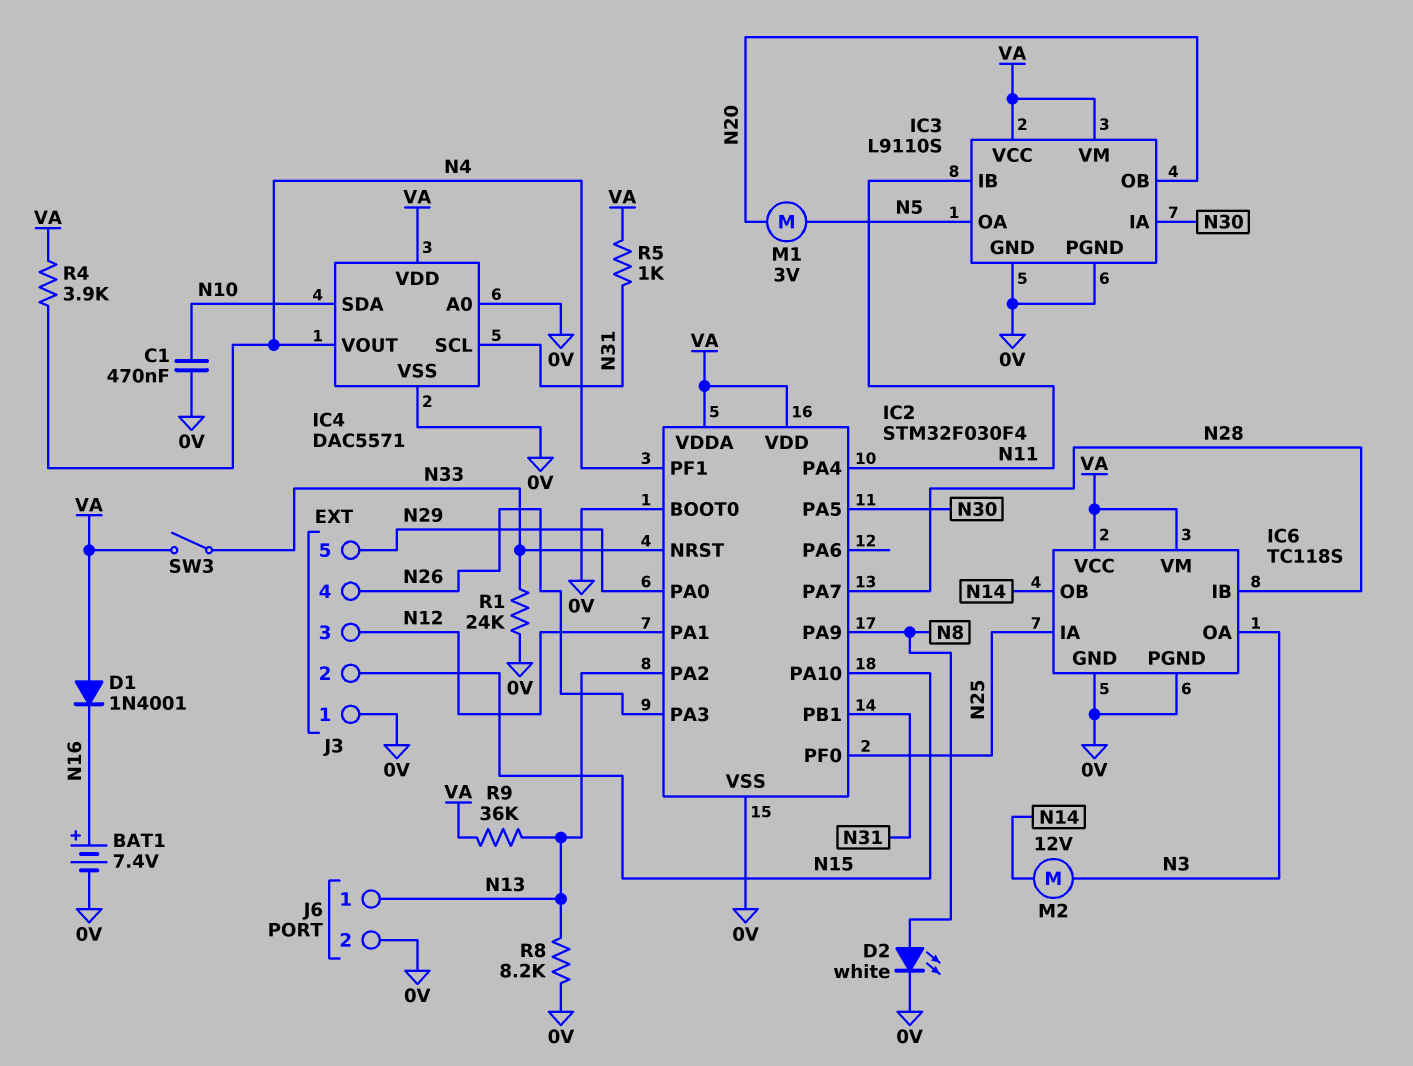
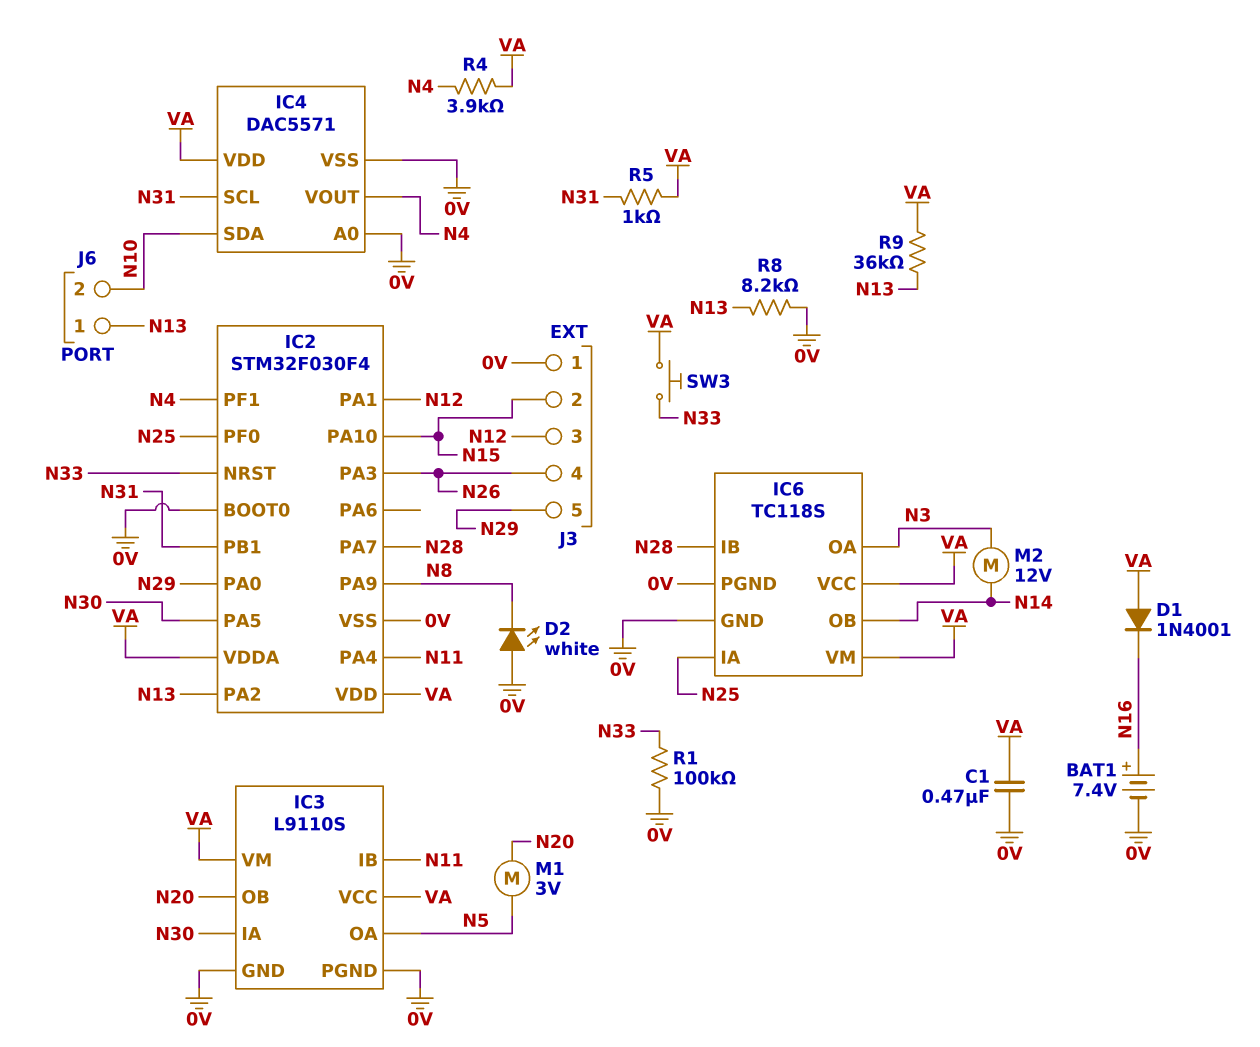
C1: 470nF (0V, N10) -> 470nF (0V, VA)
D2: LED white (A N8, K 0V) -> LED white (A 0V, K N8)
J6 pin 2: 0V -> N10
R1: 24k (0V, N33) -> 100k (0V, N33)
SW3: switch (N33, VA) -> button (N33, VA)

